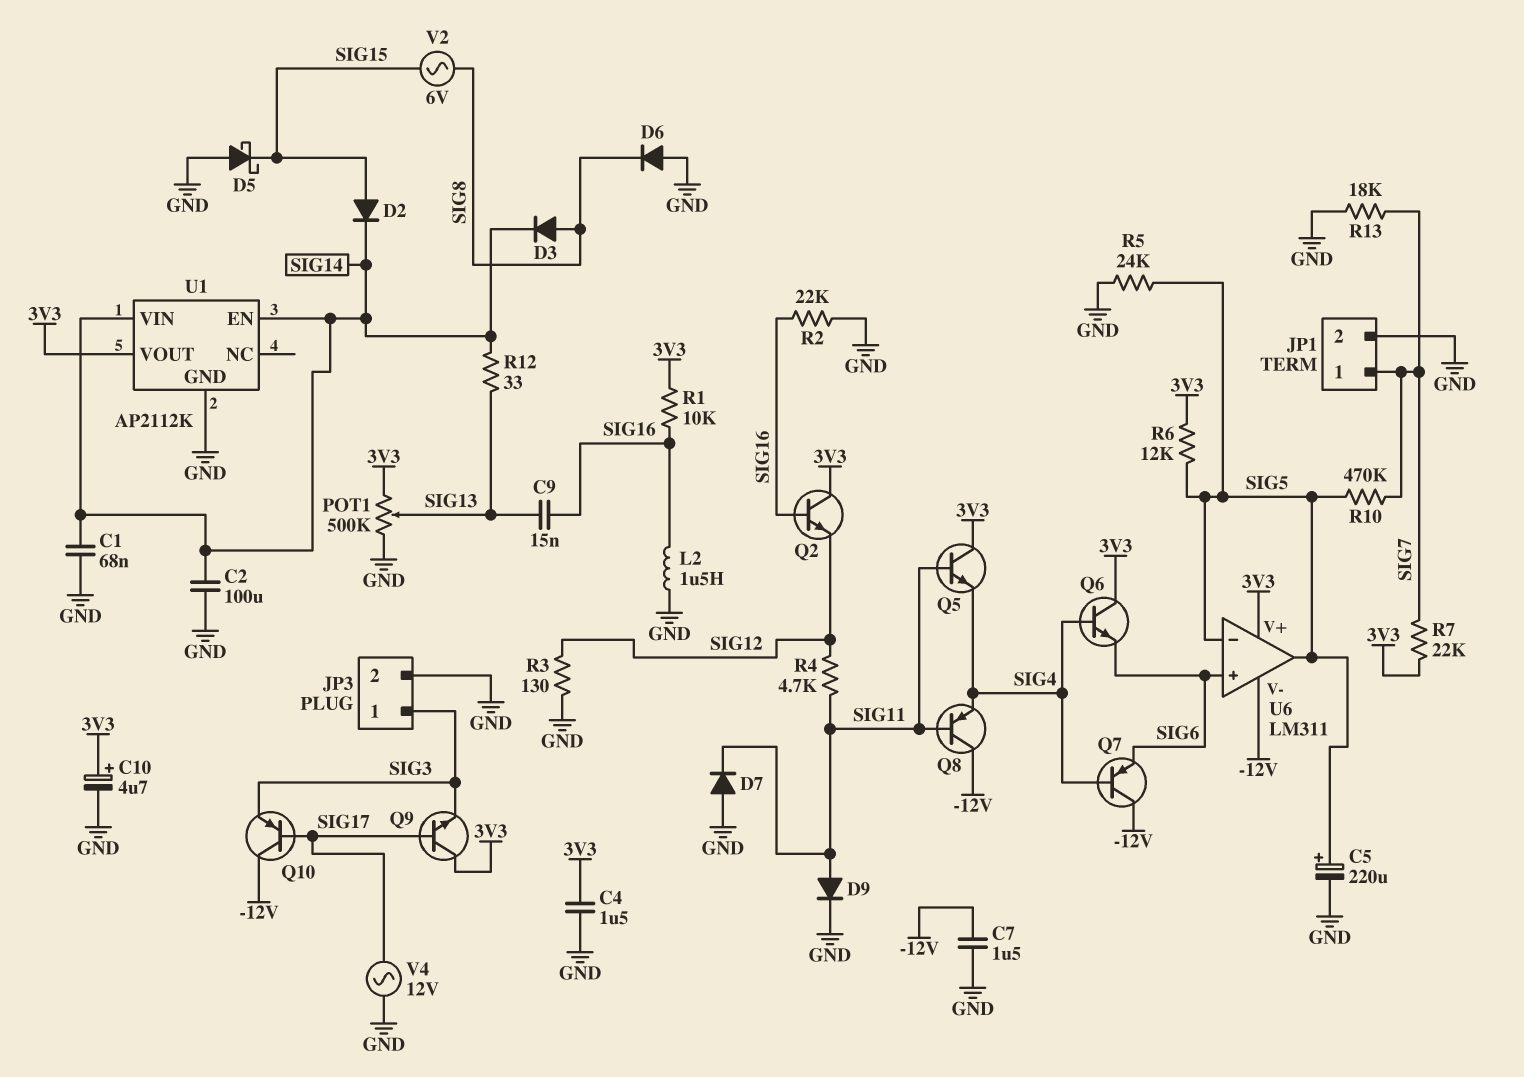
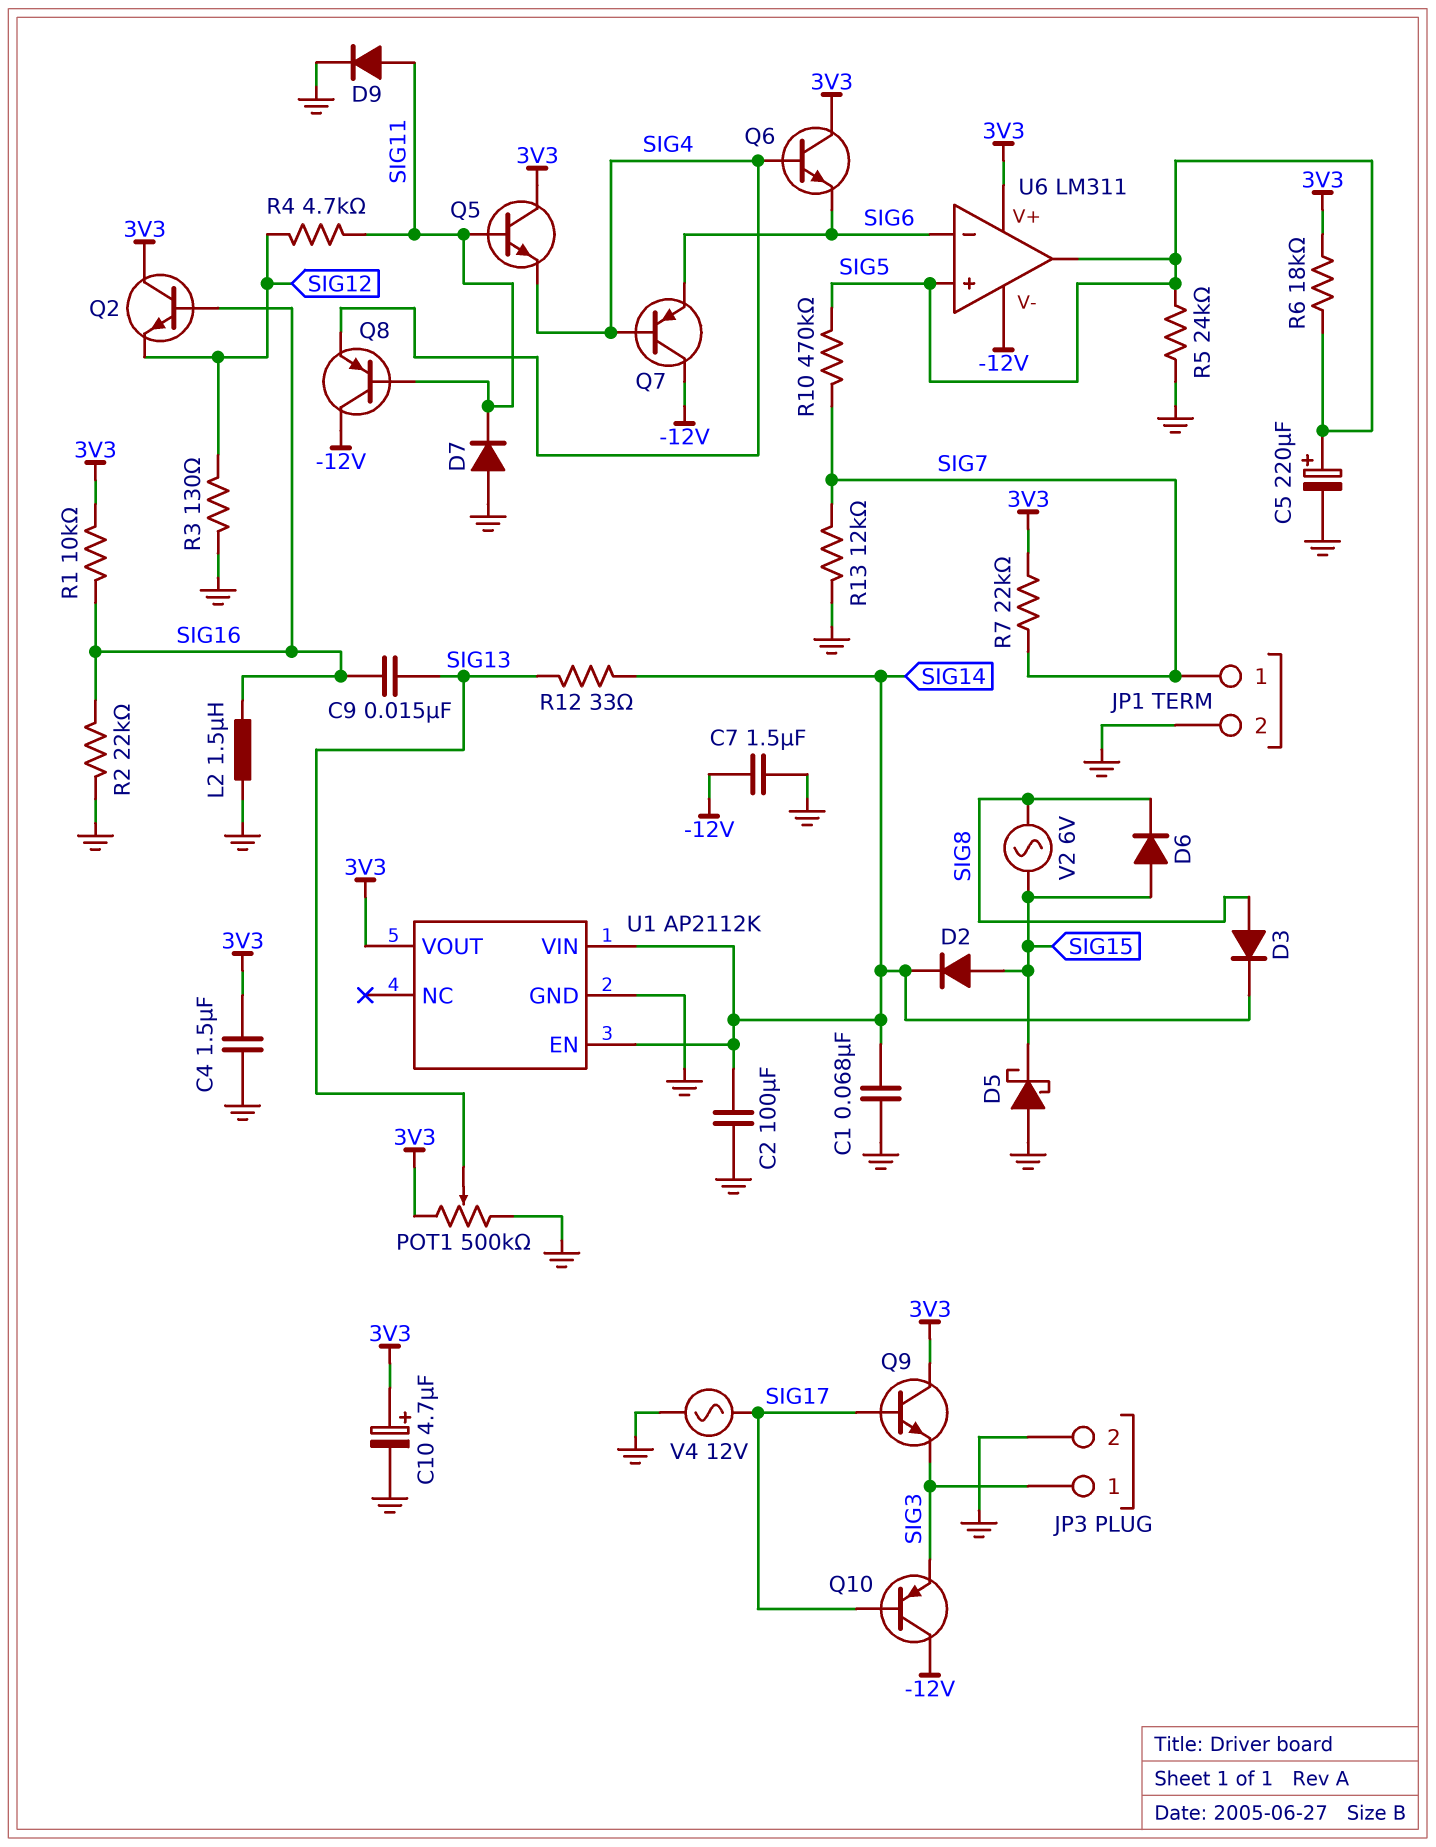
D6: diode (A GND, K SIG8) -> diode (A SIG15, K SIG8)
R6: 12k (3V3, SIG5) -> 18k (3V3, SIG5)
R13: 18k (GND, SIG7) -> 12k (GND, SIG7)
U6 pin in+: SIG6 -> SIG5
U6 pin in-: SIG5 -> SIG6

